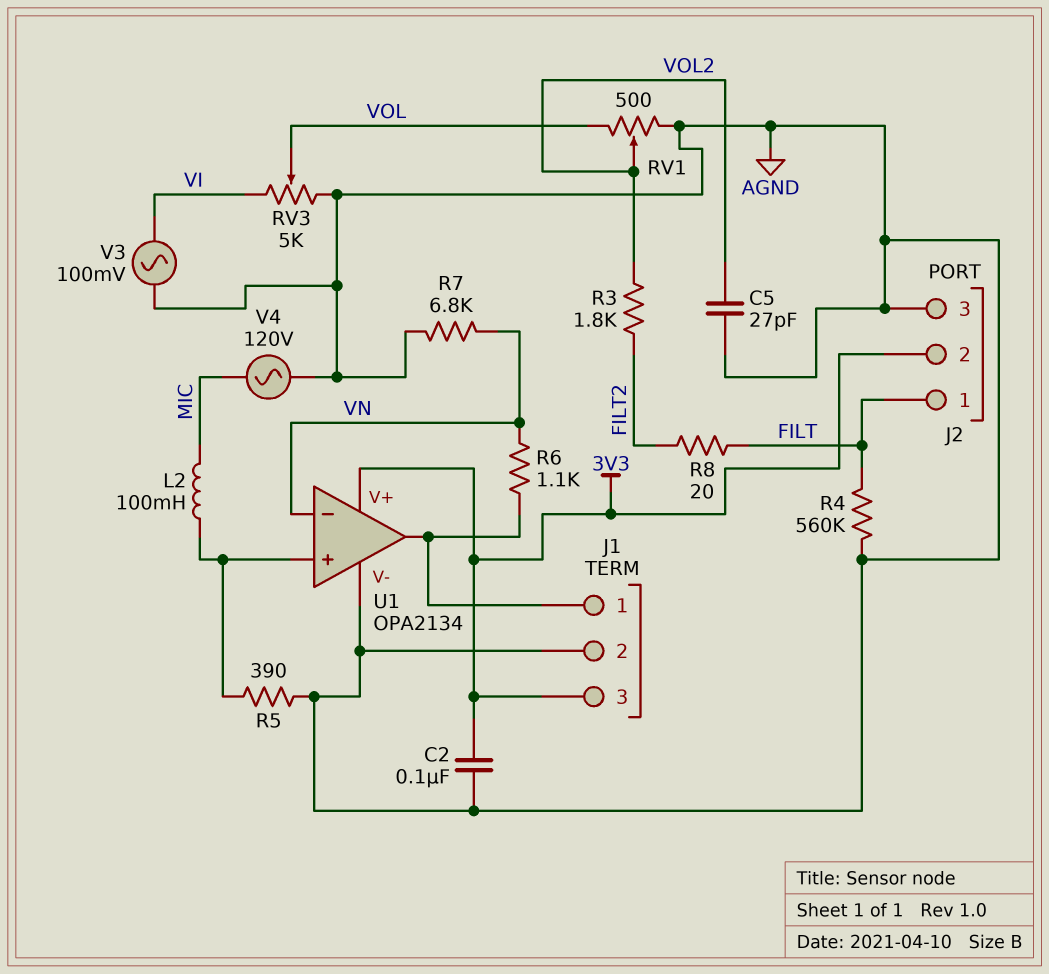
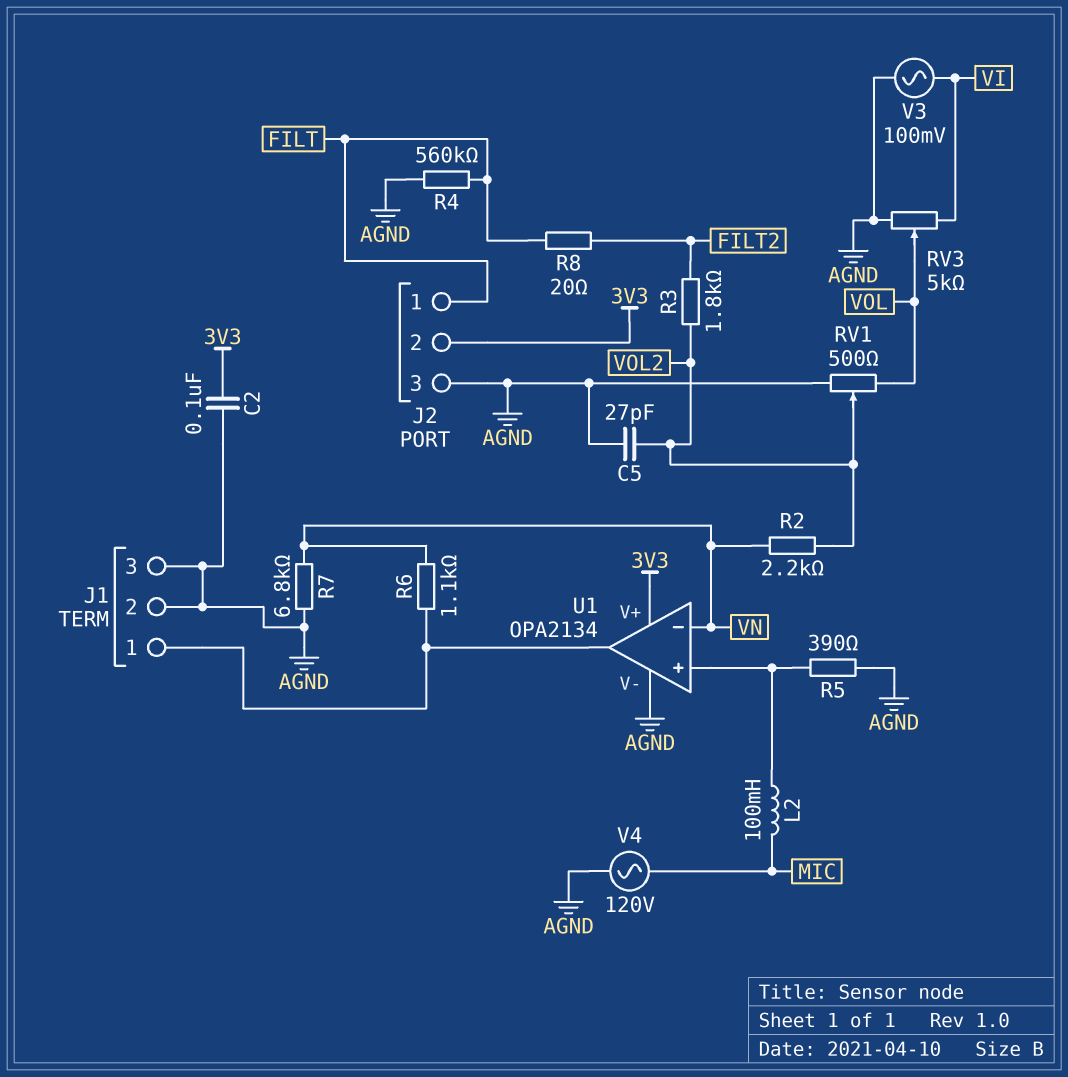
J1 pin 3: 3V3 -> AGND
R2: none -> 2.2k (VN, VOL2)

